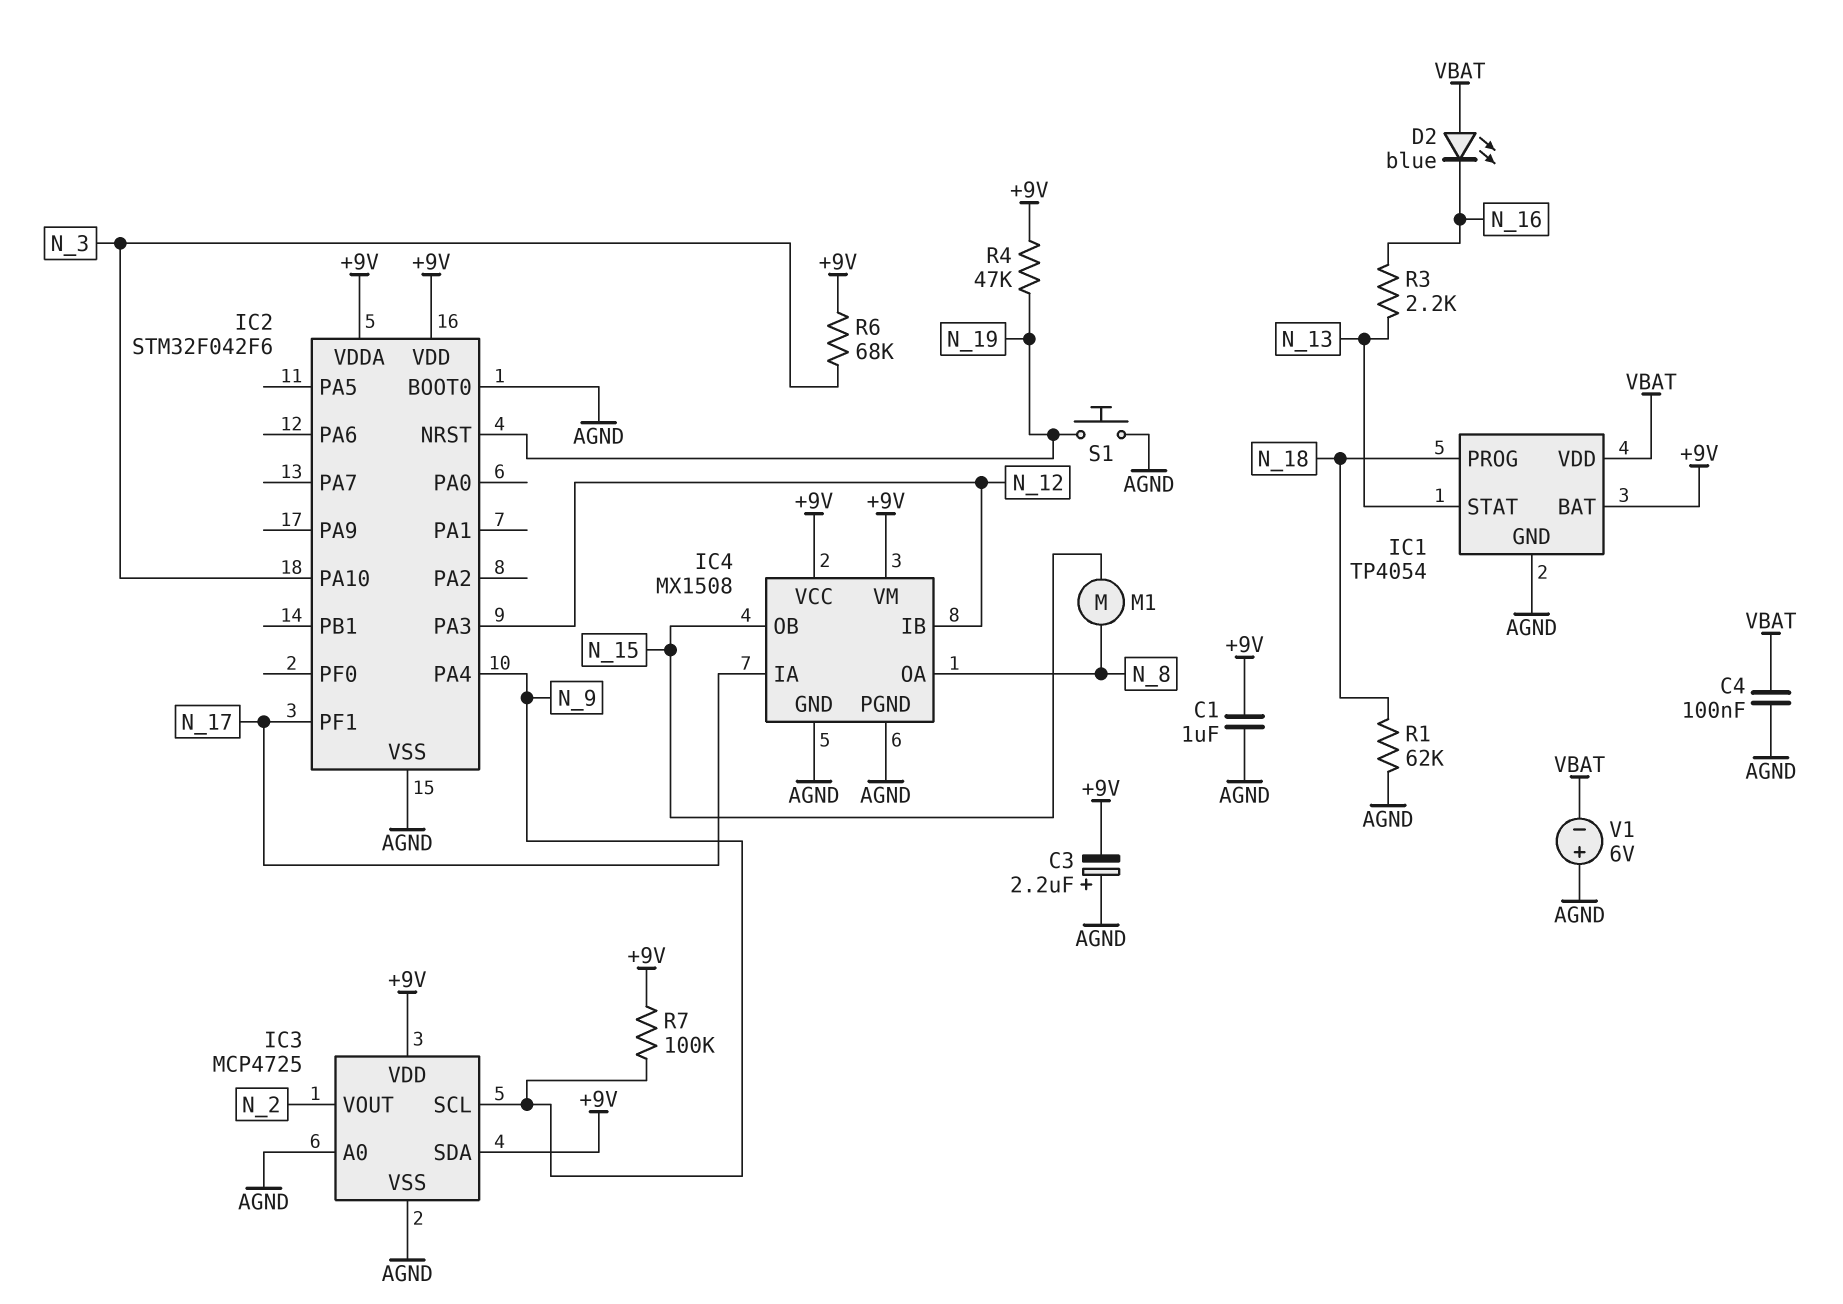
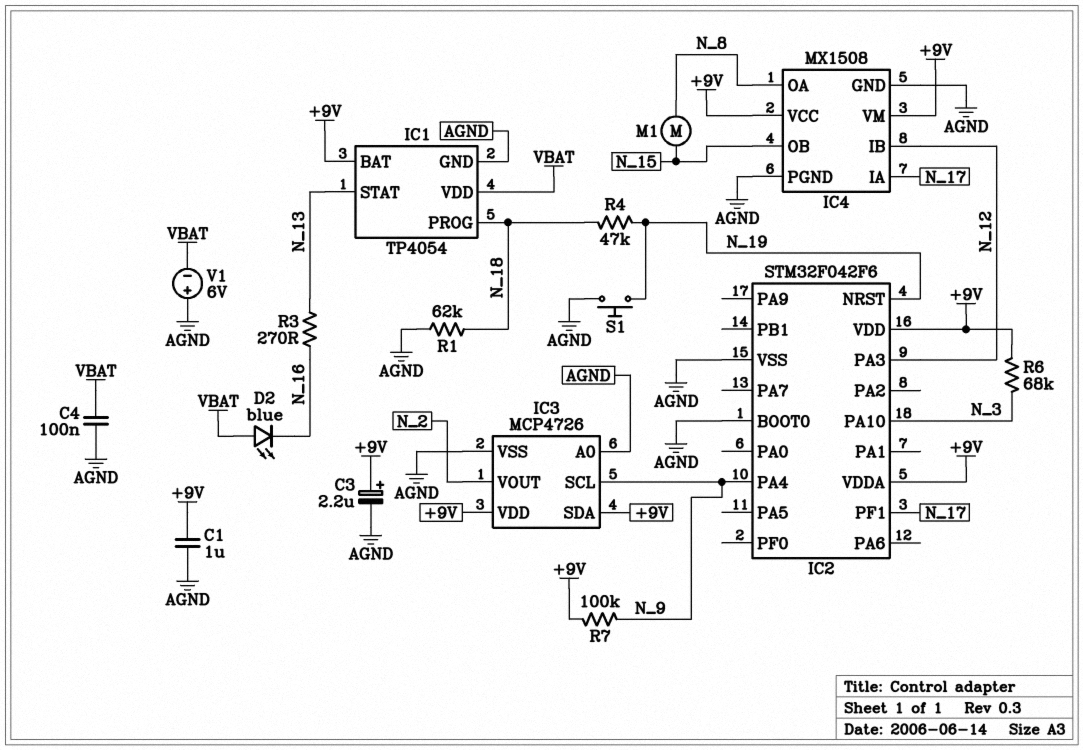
C3: 2.2uF (plus AGND, minus +9V) -> 2.2uF (plus +9V, minus AGND)
IC3: MCP4725 -> MCP4726
R3: 2.2k (N_13, N_16) -> 270 (N_13, N_16)
R4: 47k (+9V, N_19) -> 47k (N_18, N_19)

